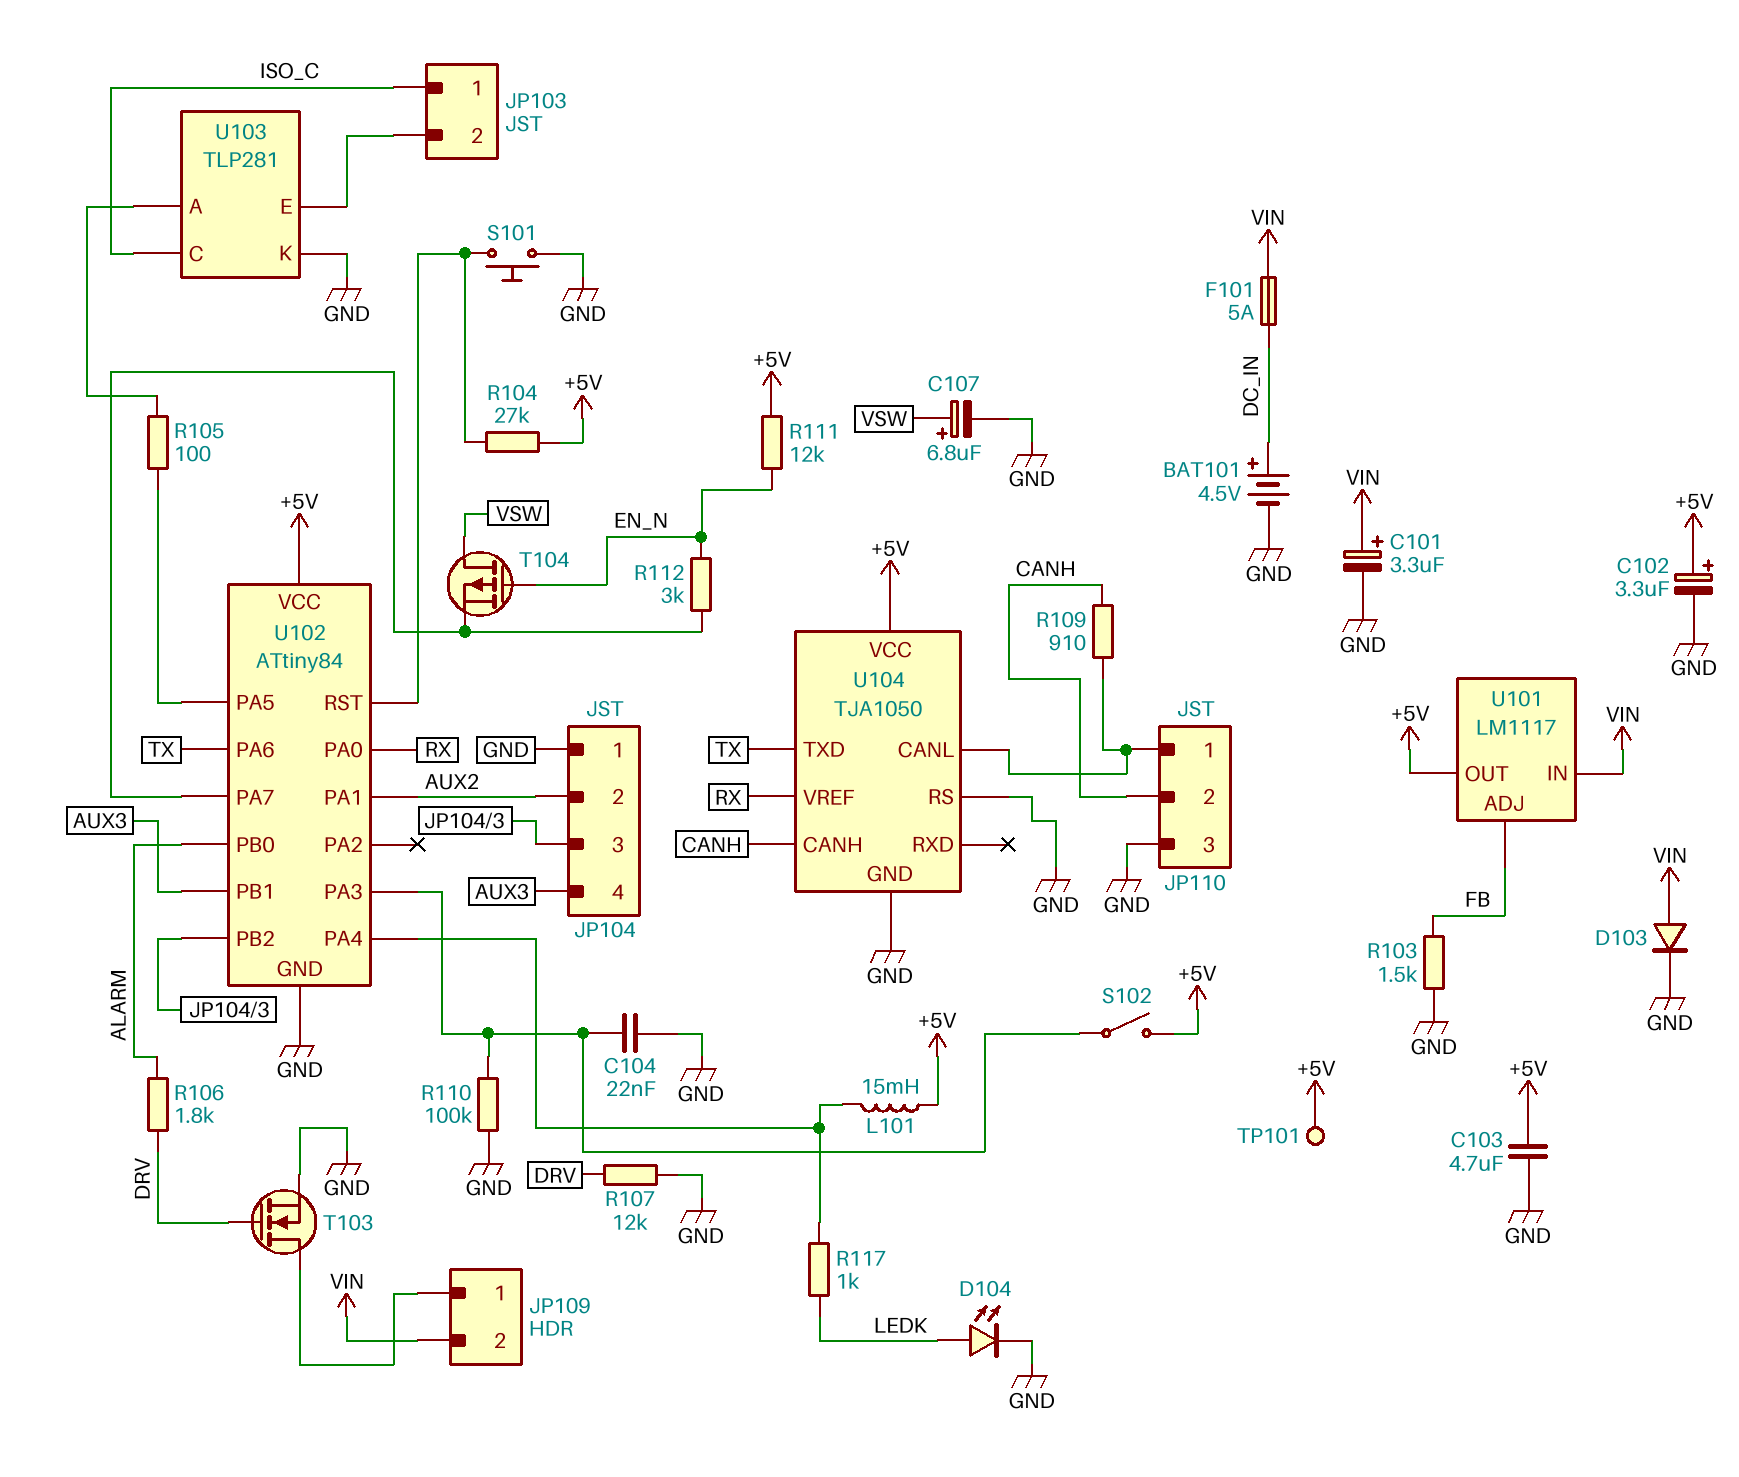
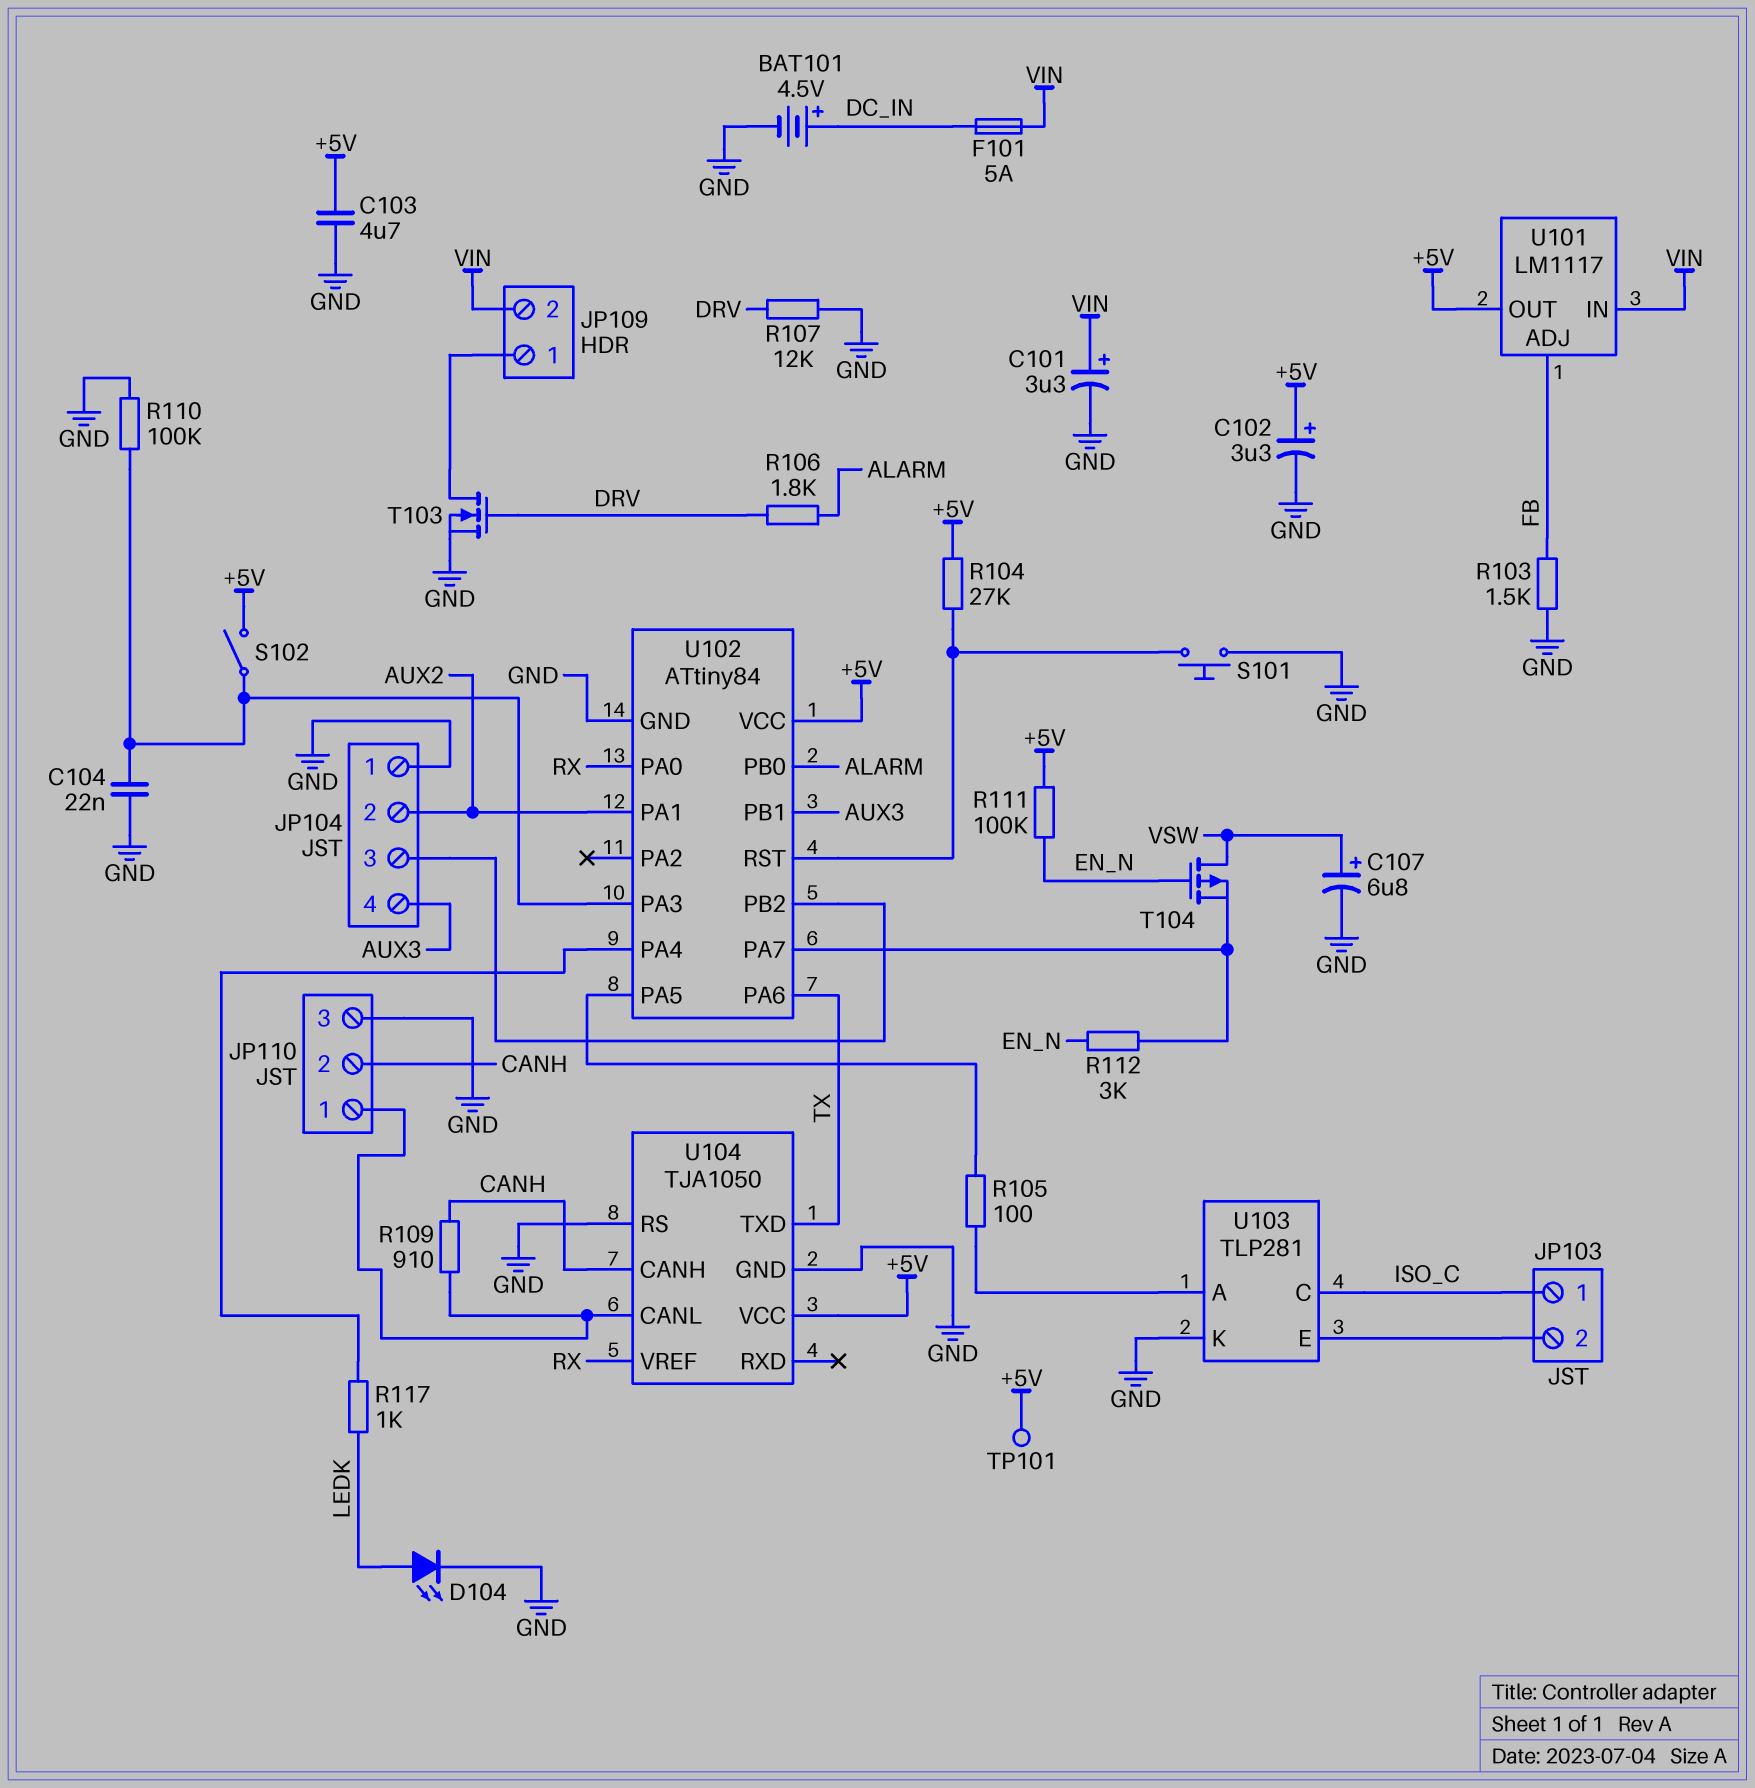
D103: diode (A VIN, K GND) -> none
L101: 15mH (+5V, U102/PA4) -> none
R111: 12k (+5V, EN_N) -> 100k (+5V, EN_N)

